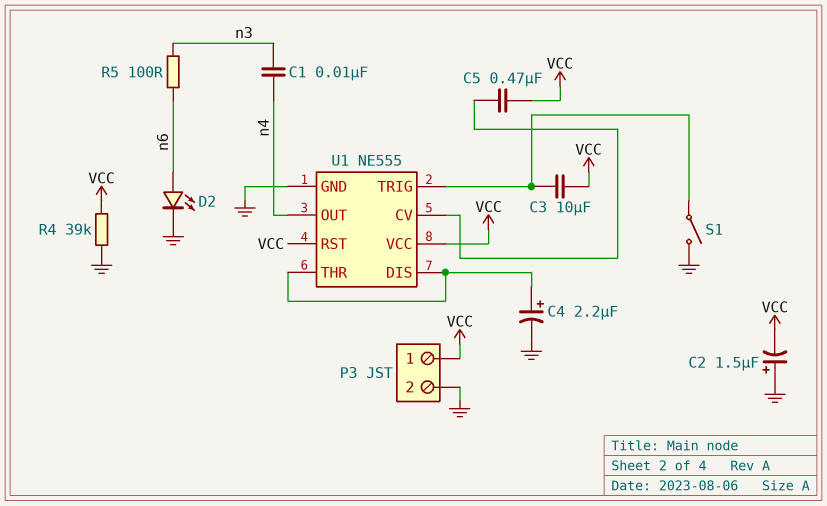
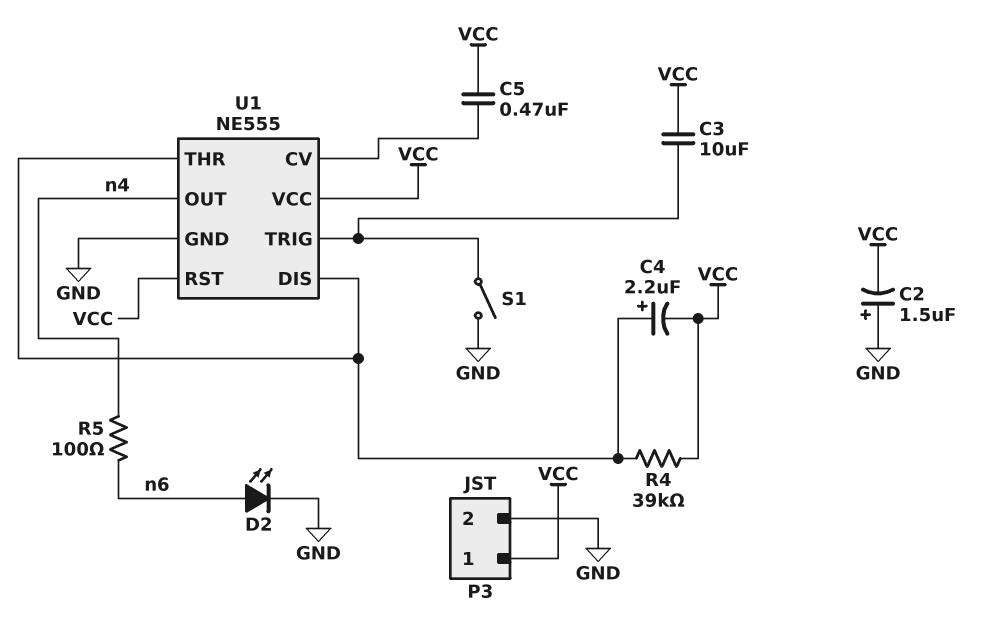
C1: 10nF (n3, n4) -> none
C4: 2.2uF (plus U1/DIS, minus GND) -> 2.2uF (plus U1/DIS, minus VCC)
R4: 39k (GND, VCC) -> 39k (U1/DIS, VCC)
R5: 100 (n3, n6) -> 100 (n4, n6)

